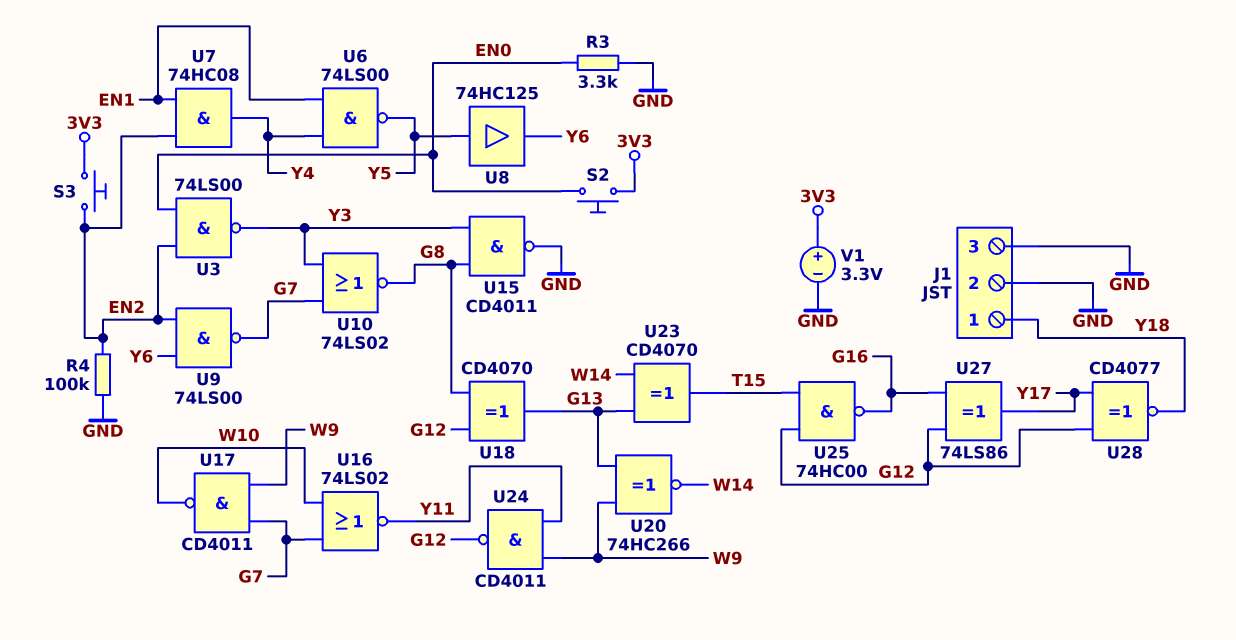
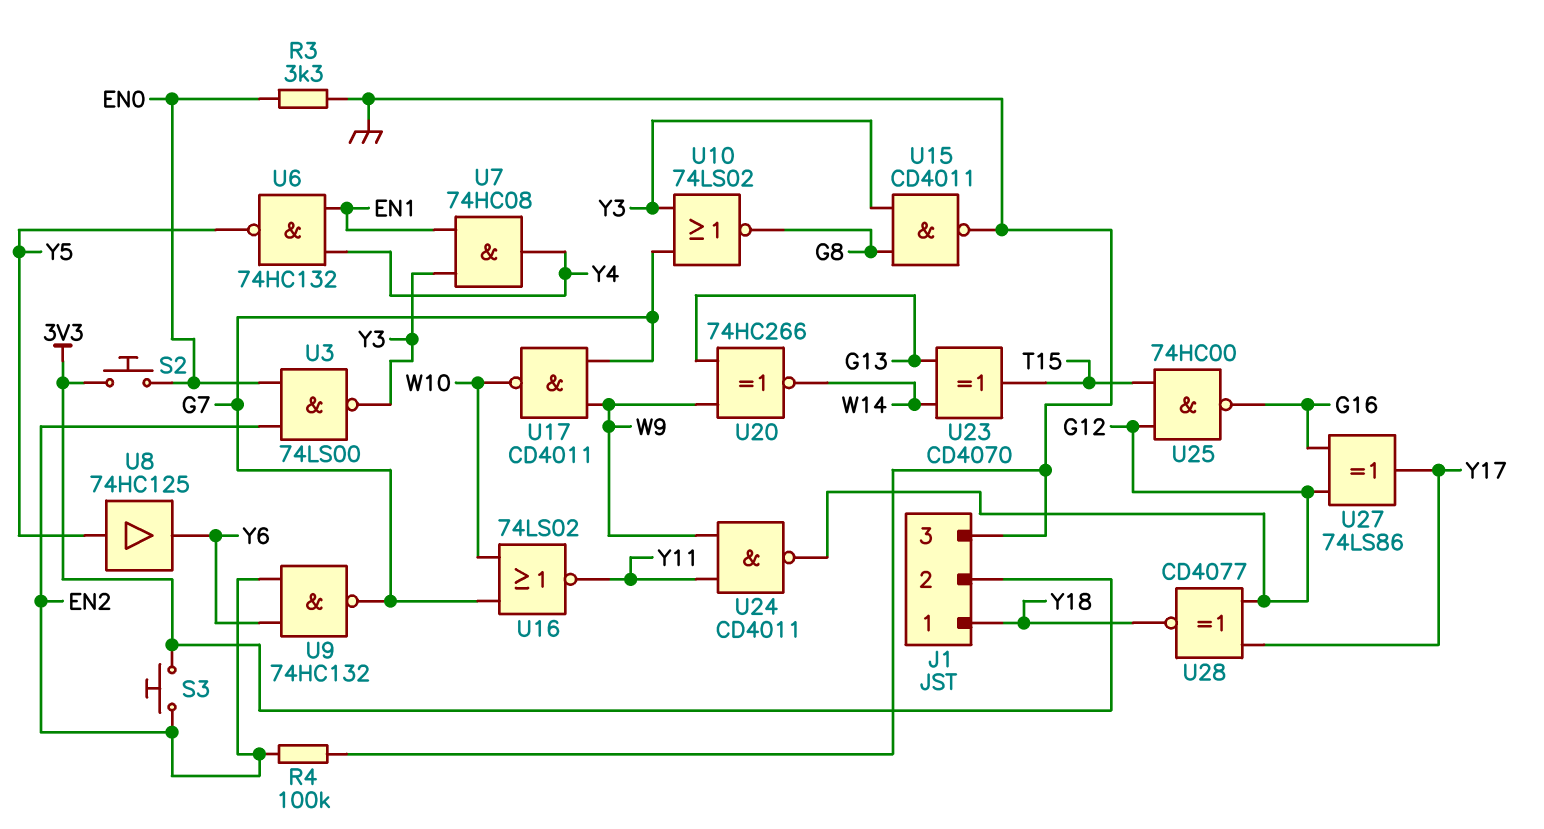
J1 pin 2: GND -> 3V3
U6: NAND 74LS00 (in EN1, in Y4, out Y5) -> NAND 74HC132 (in EN1, in Y4, out Y5)
U7: AND 74HC08 (in EN1, in EN2, out Y4) -> AND 74HC08 (in EN1, in Y3, out Y4)
U9: NAND 74LS00 (in EN2, in Y6, out G7) -> NAND 74HC132 (in EN2, in Y6, out G7)
U18: XOR CD4070 (in G8, in G12, out G13) -> none
V1: 3.3V (plus 3V3, minus GND) -> none

